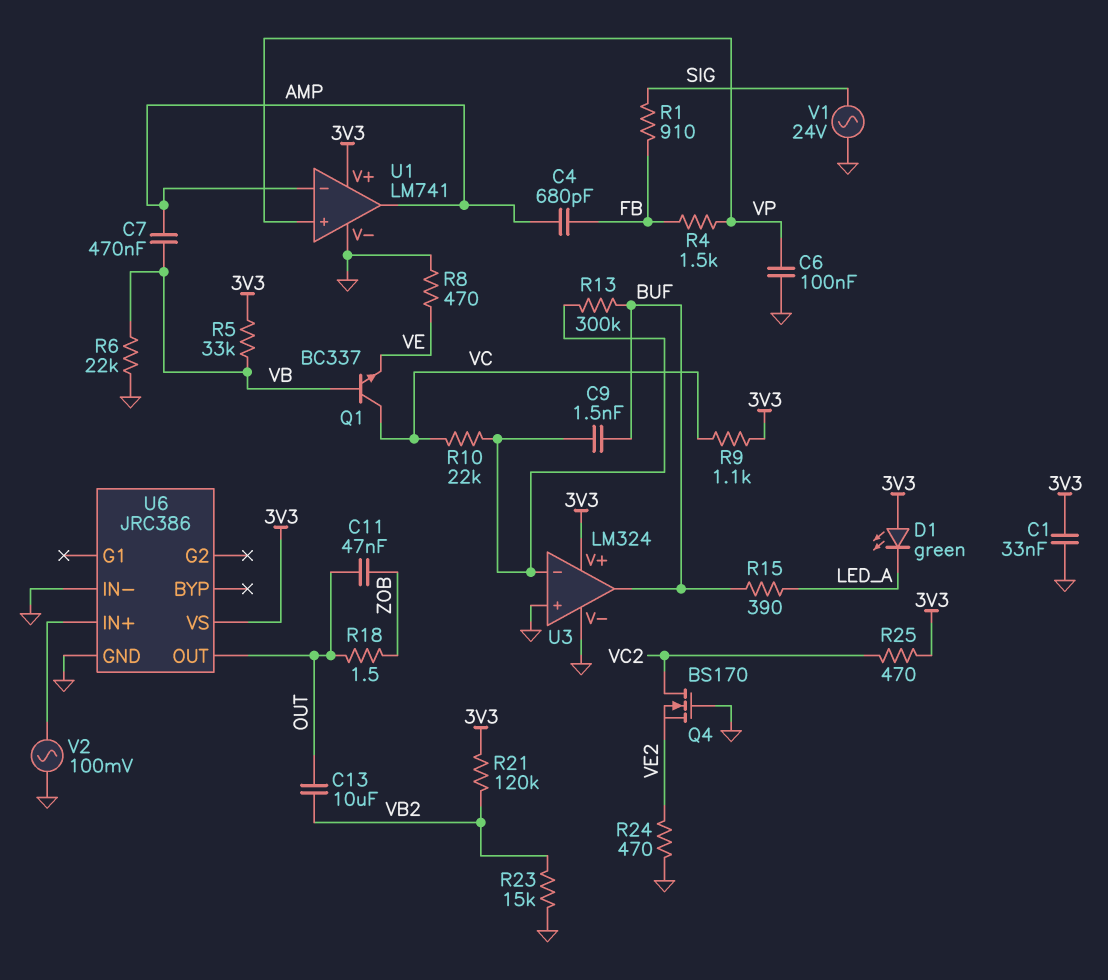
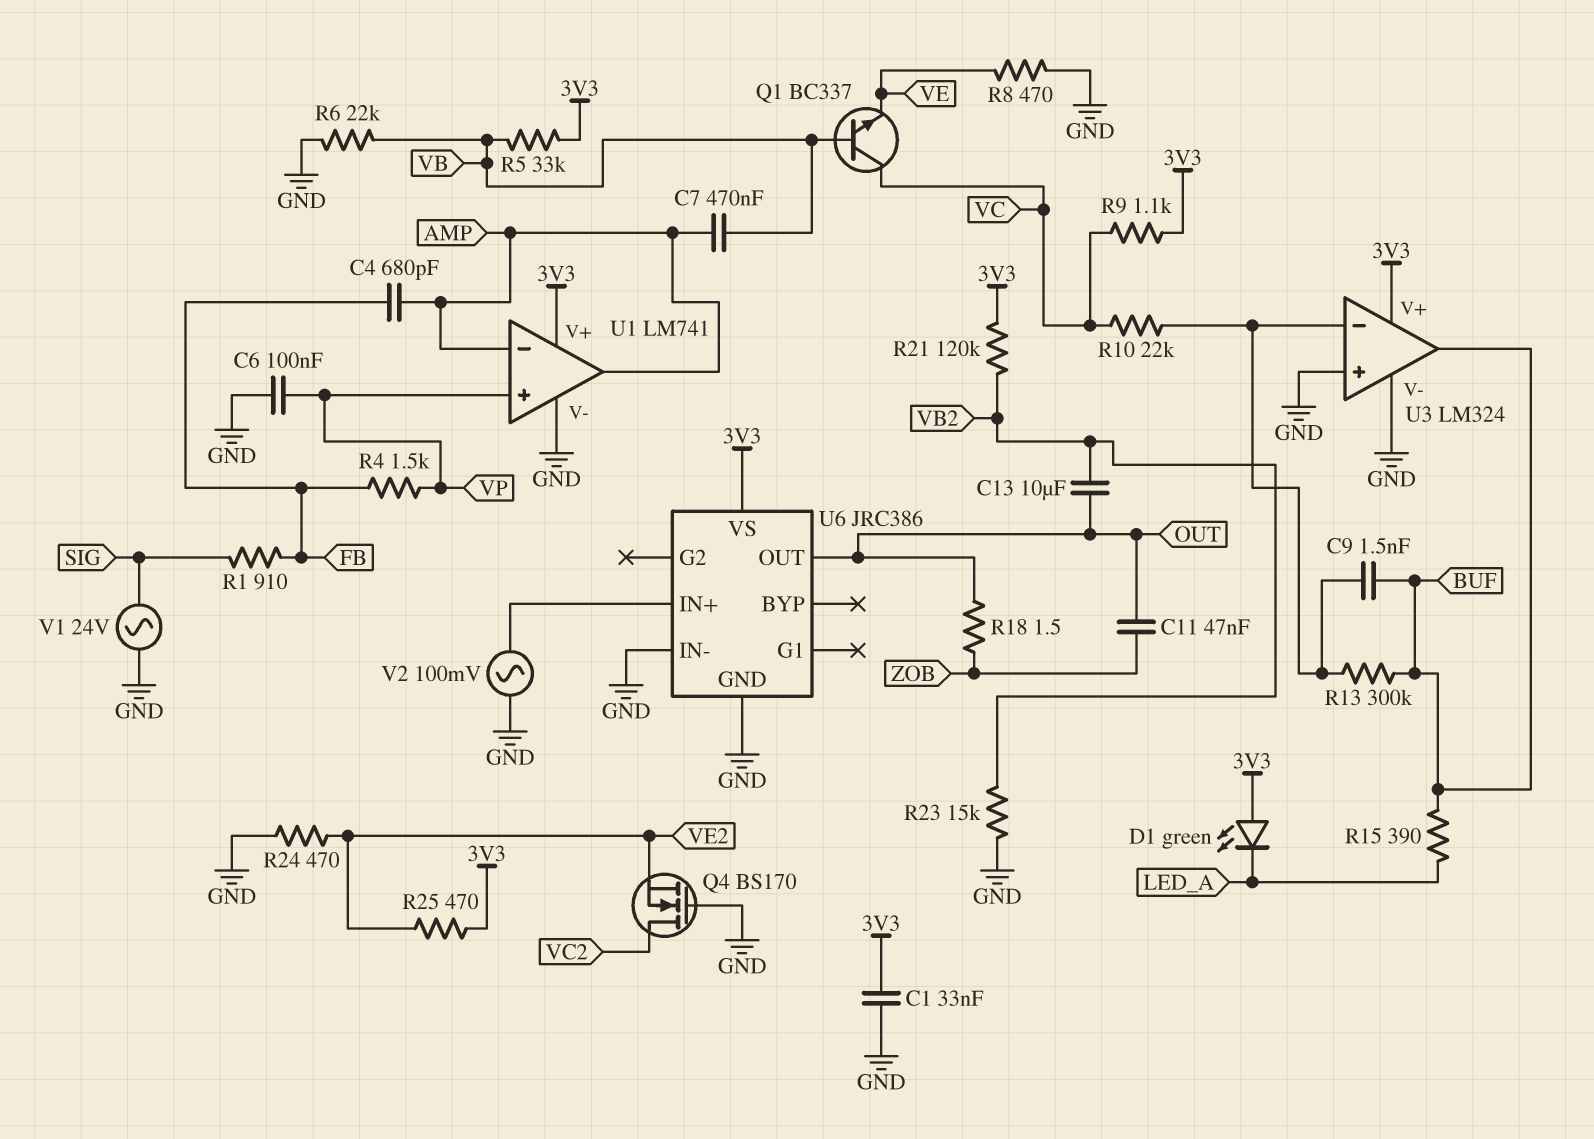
R25: 470 (3V3, VC2) -> 470 (3V3, VE2)

